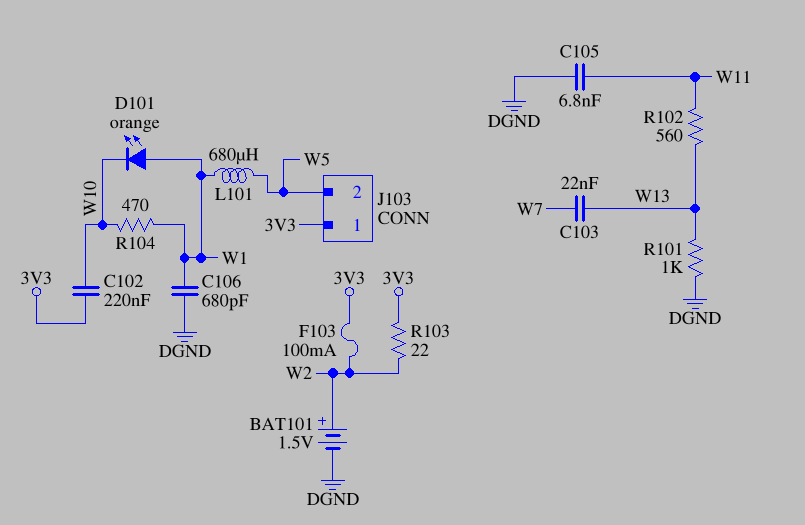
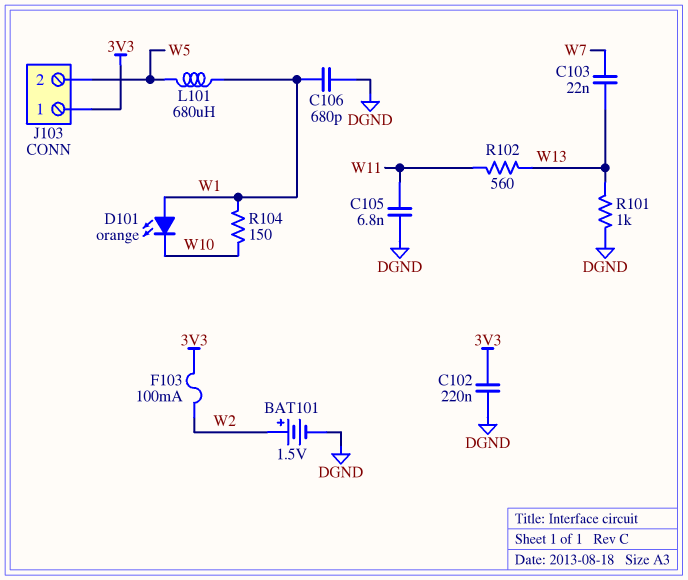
C102: 220nF (3V3, W10) -> 220nF (3V3, DGND)
R103: 22 (3V3, W2) -> none
R104: 470 (W1, W10) -> 150 (W1, W10)

